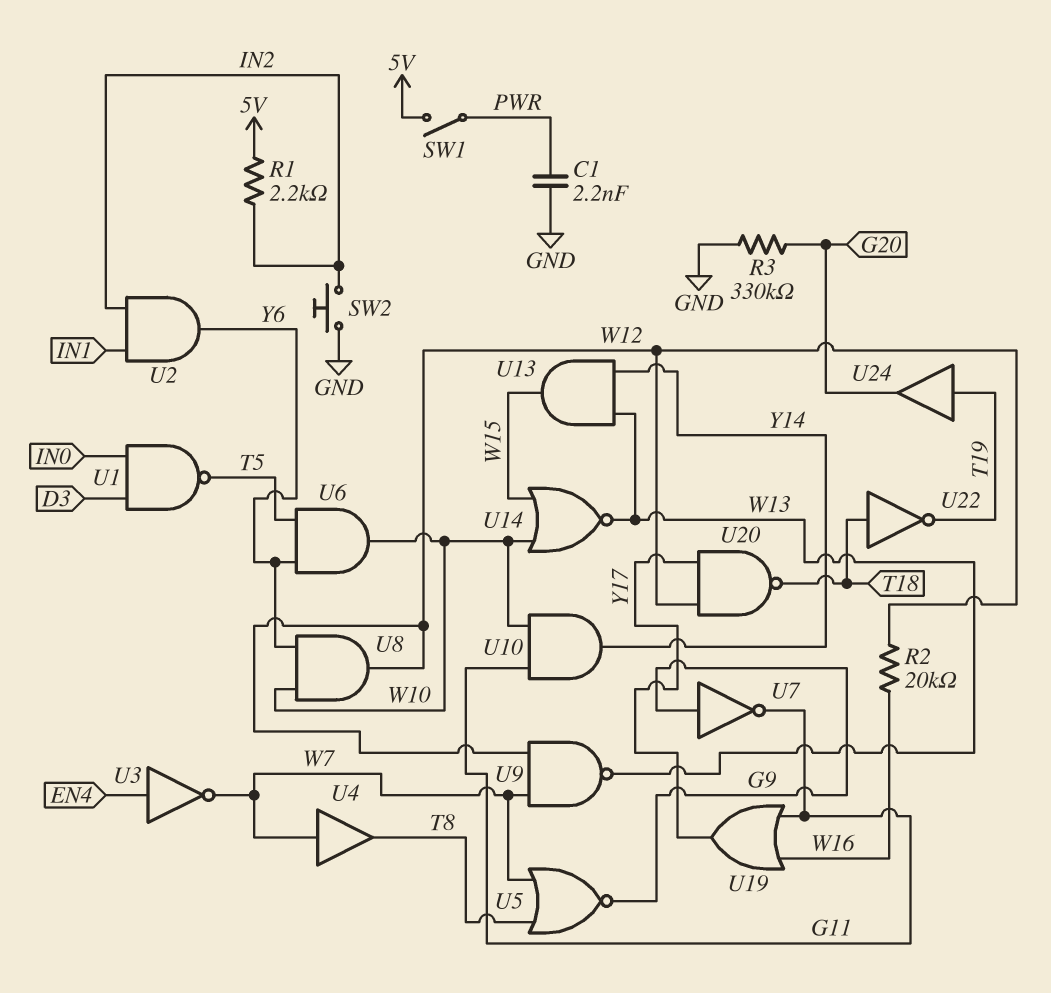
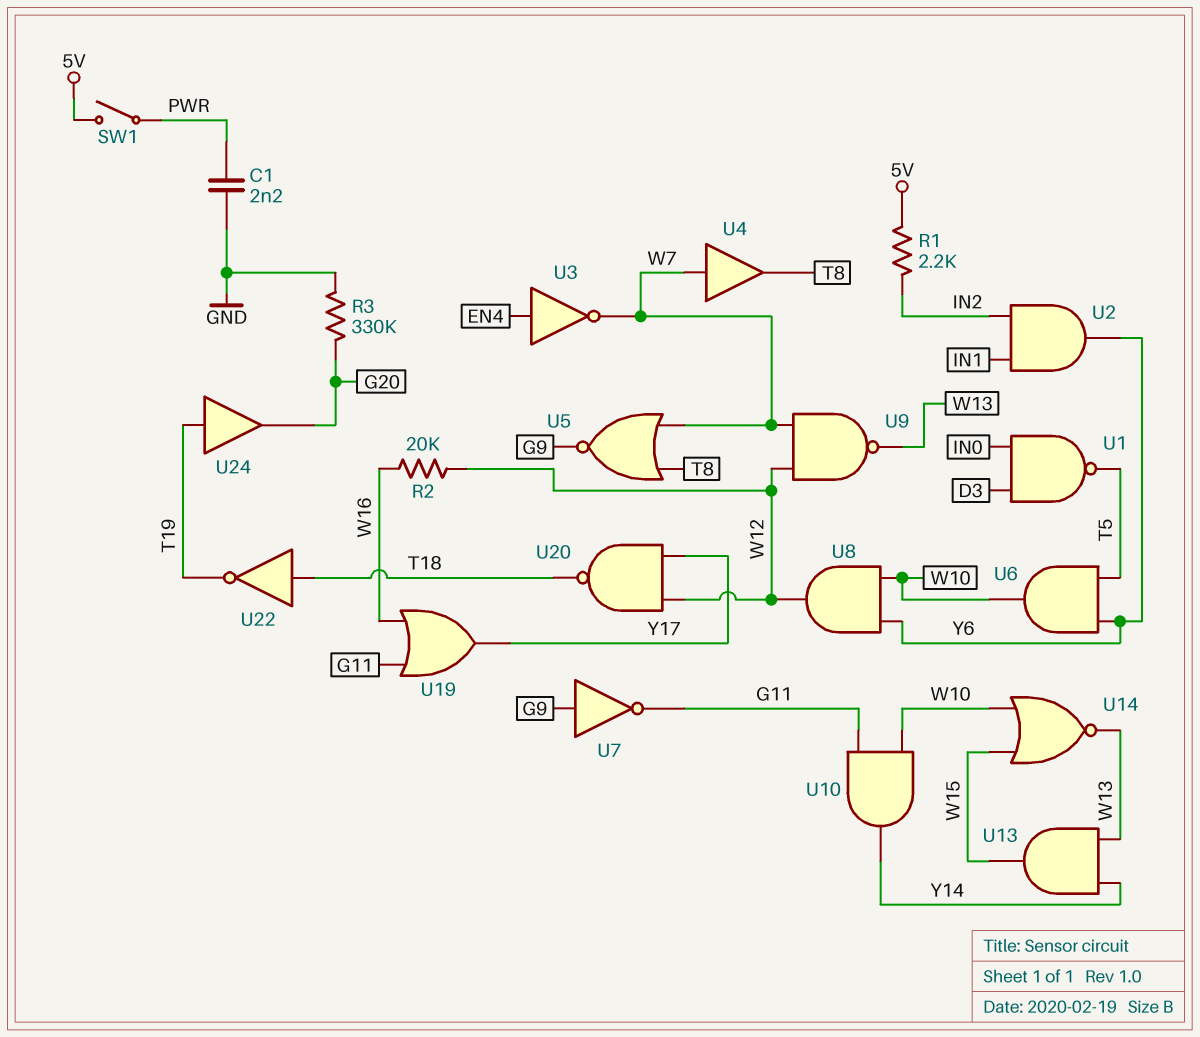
SW2: button (GND, IN2) -> none

